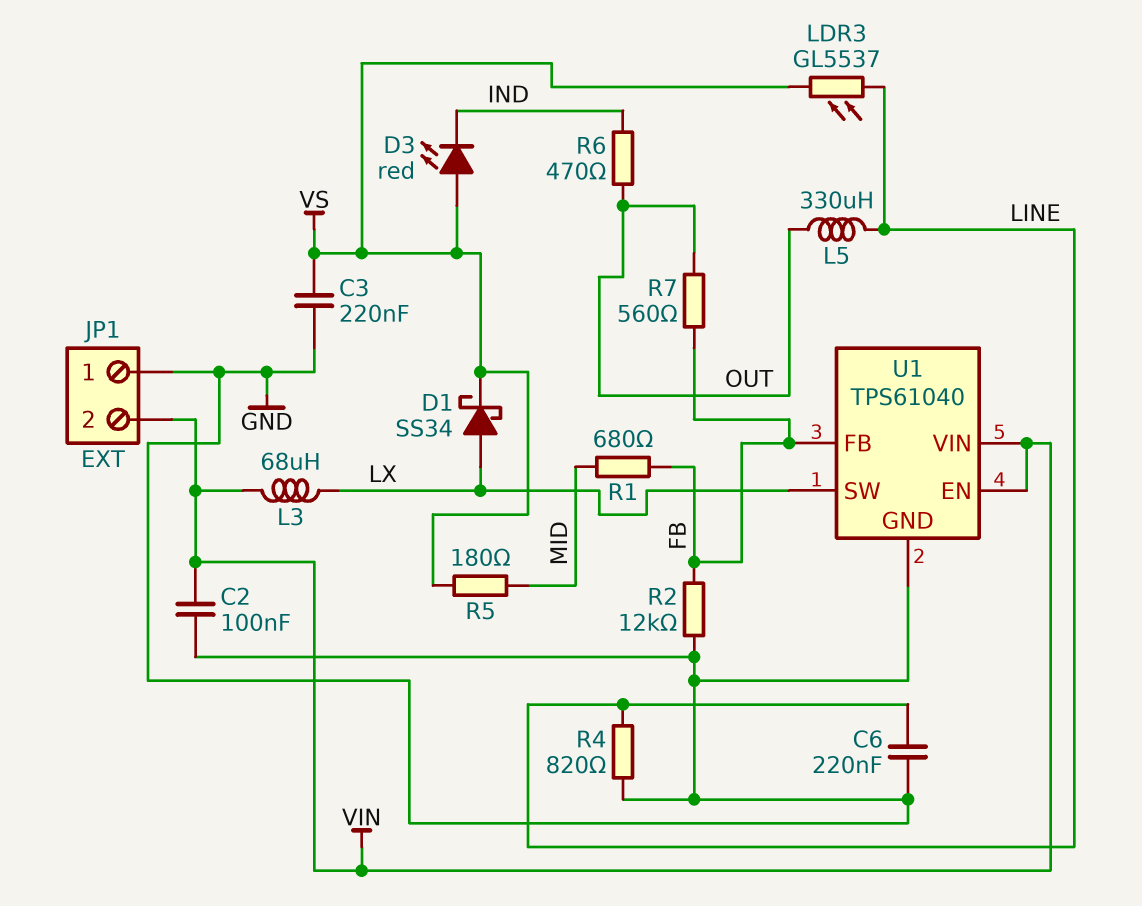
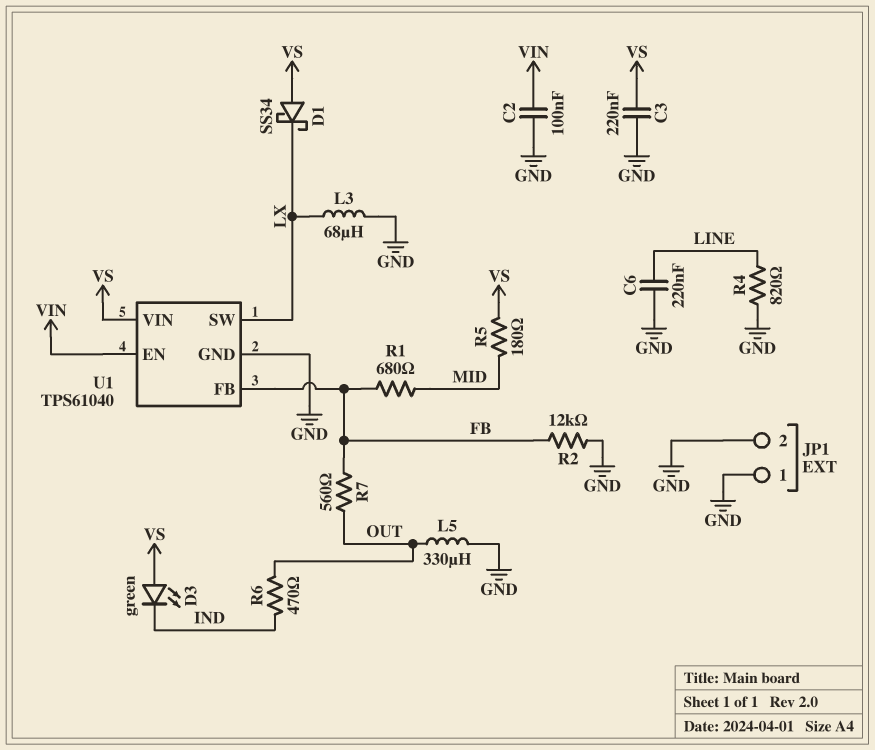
D1: schottky SS34 (A LX, K VS) -> schottky SS34 (A VS, K LX)
D3: LED red (A VS, K IND) -> LED green (A VS, K IND)
JP1 pin 2: VIN -> GND
L3: 68uH (LX, VIN) -> 68uH (GND, LX)
L5: 330uH (LINE, OUT) -> 330uH (GND, OUT)
LDR3: GL5537 (LINE, VS) -> none
U1 pin VIN: VIN -> VS

